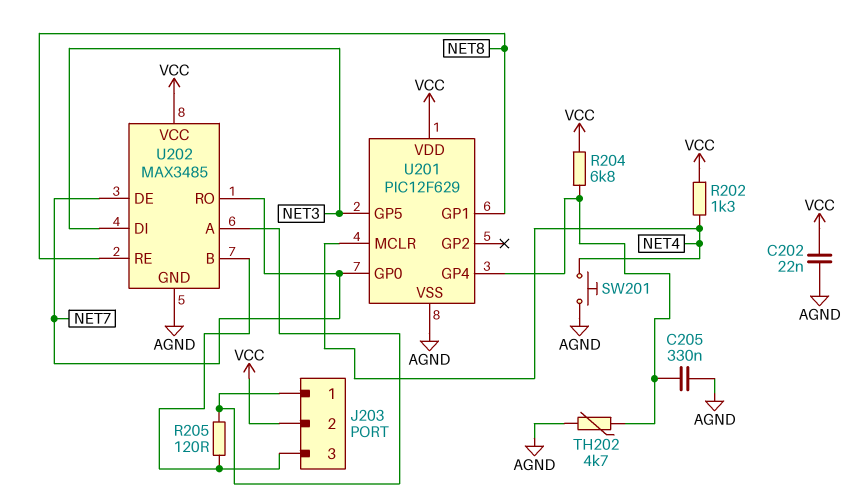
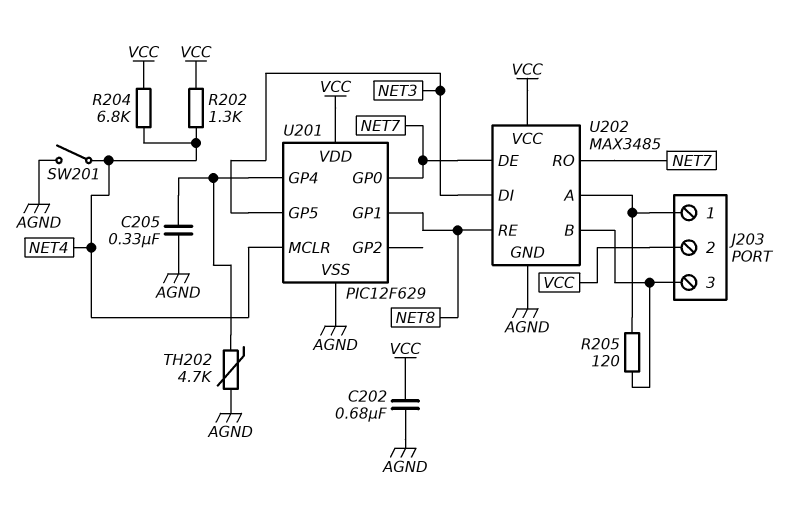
C202: 22nF (AGND, VCC) -> 680nF (AGND, VCC)
R204: 6.8k (U201/GP4, VCC) -> 6.8k (NET4, VCC)
SW201: button (AGND, NET4) -> switch (AGND, NET4)

